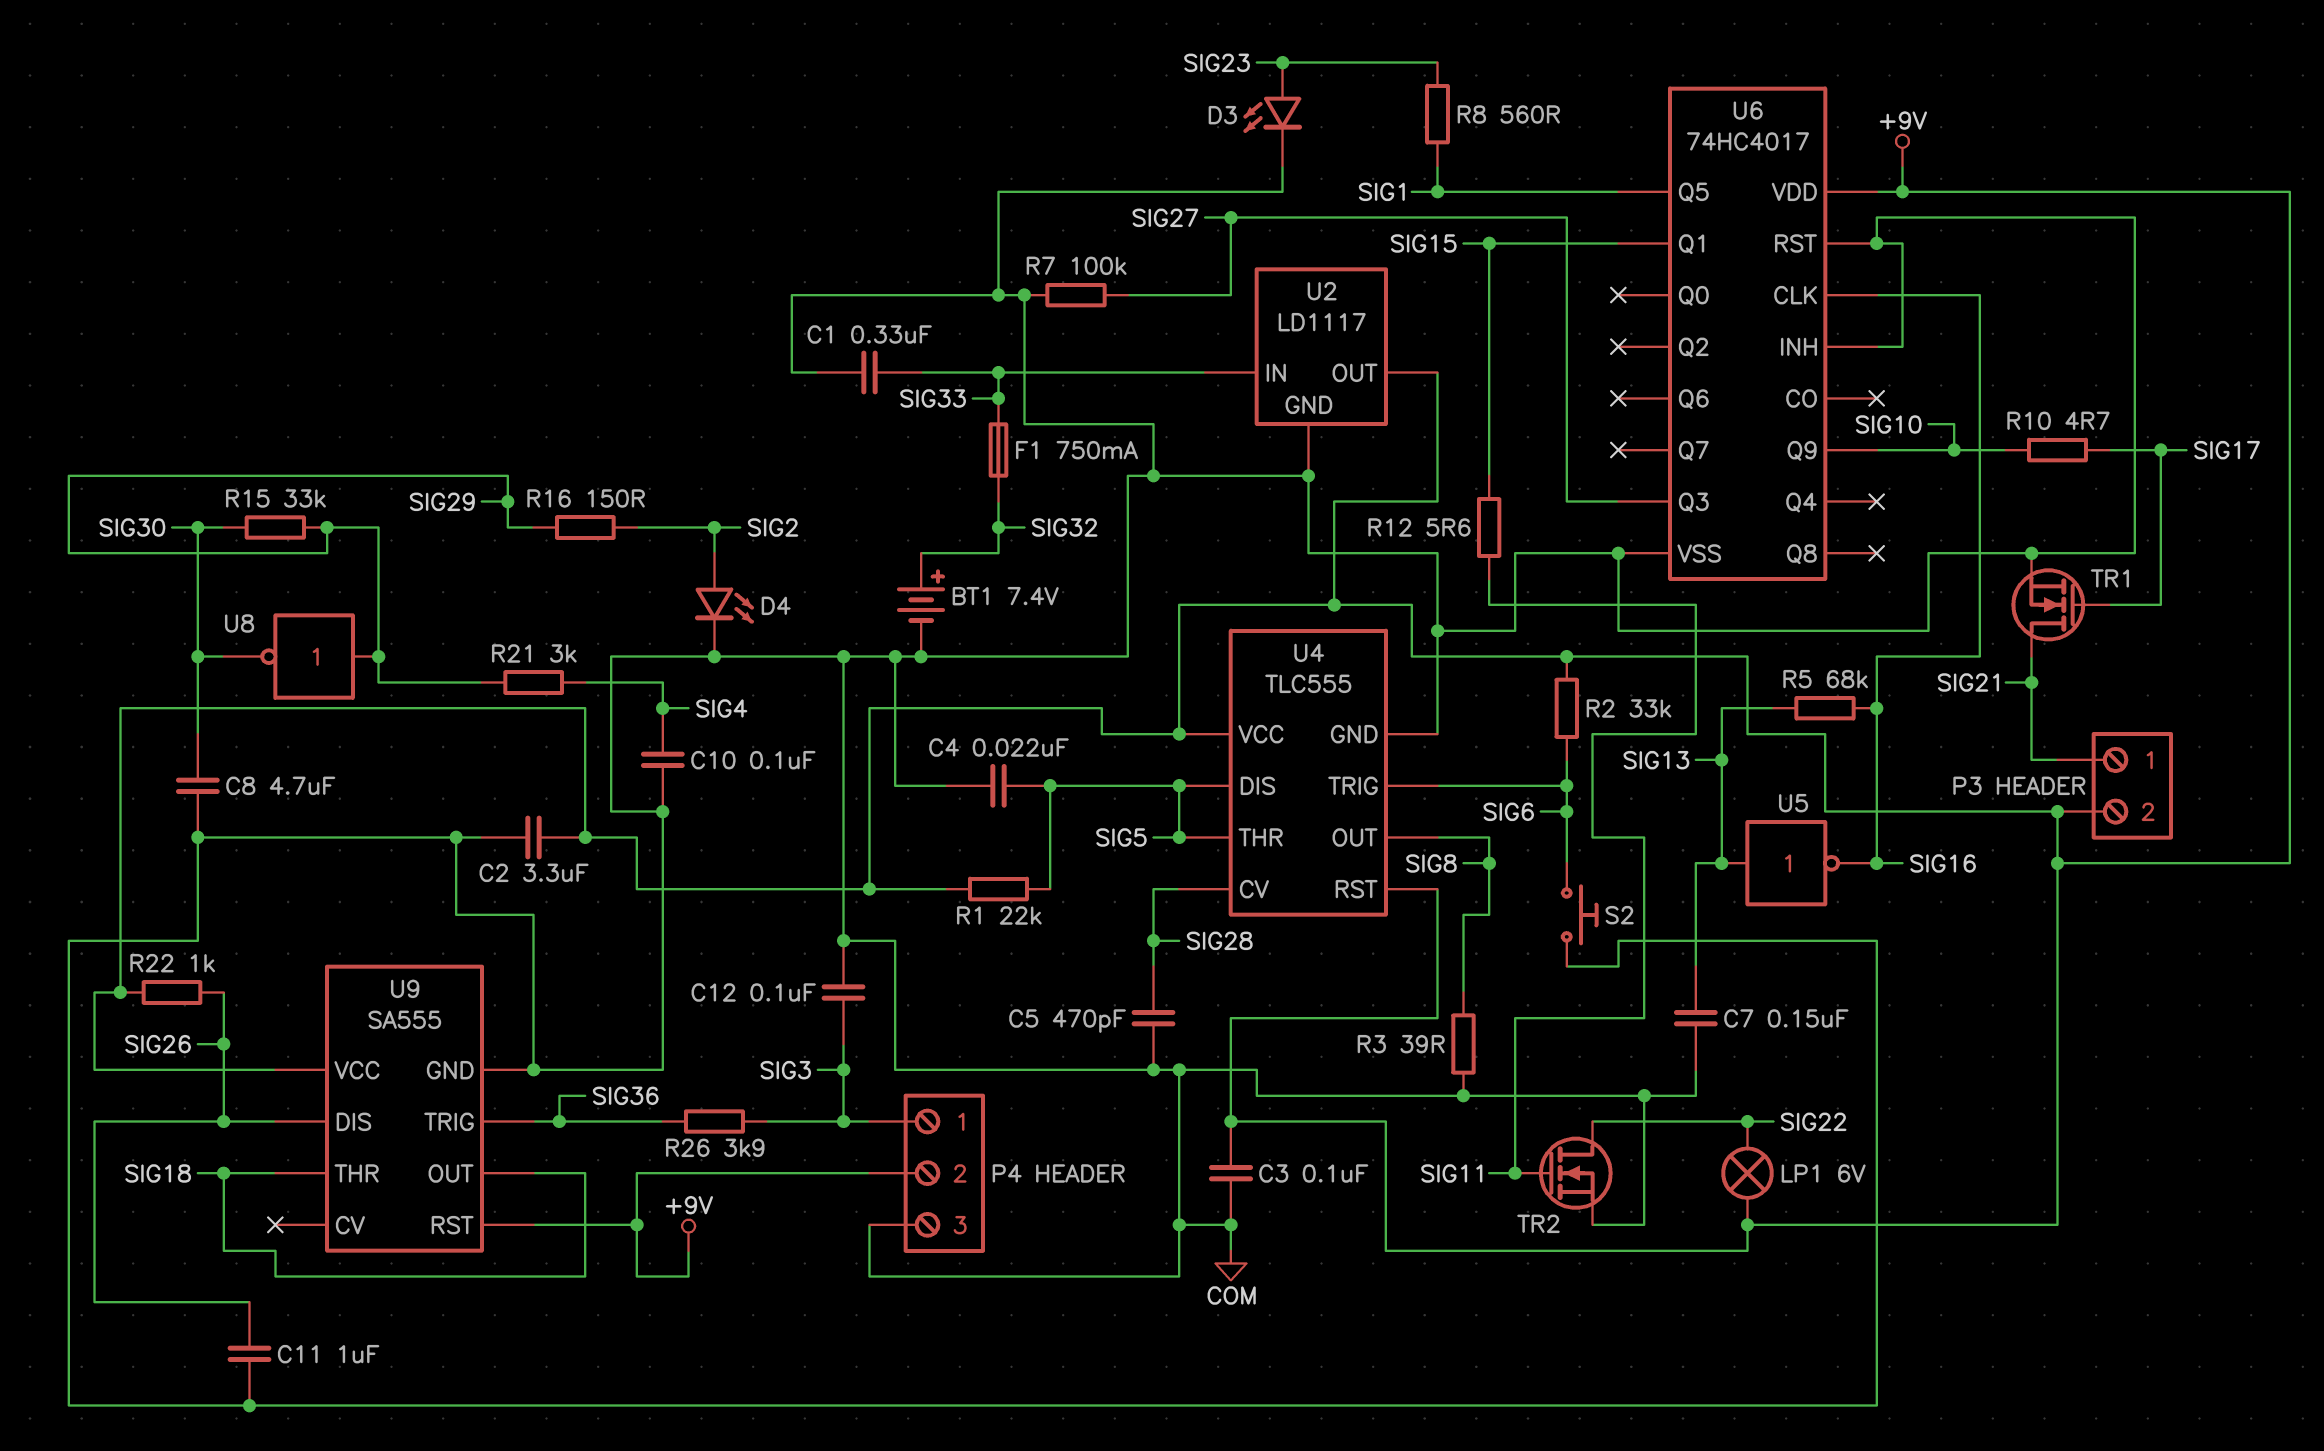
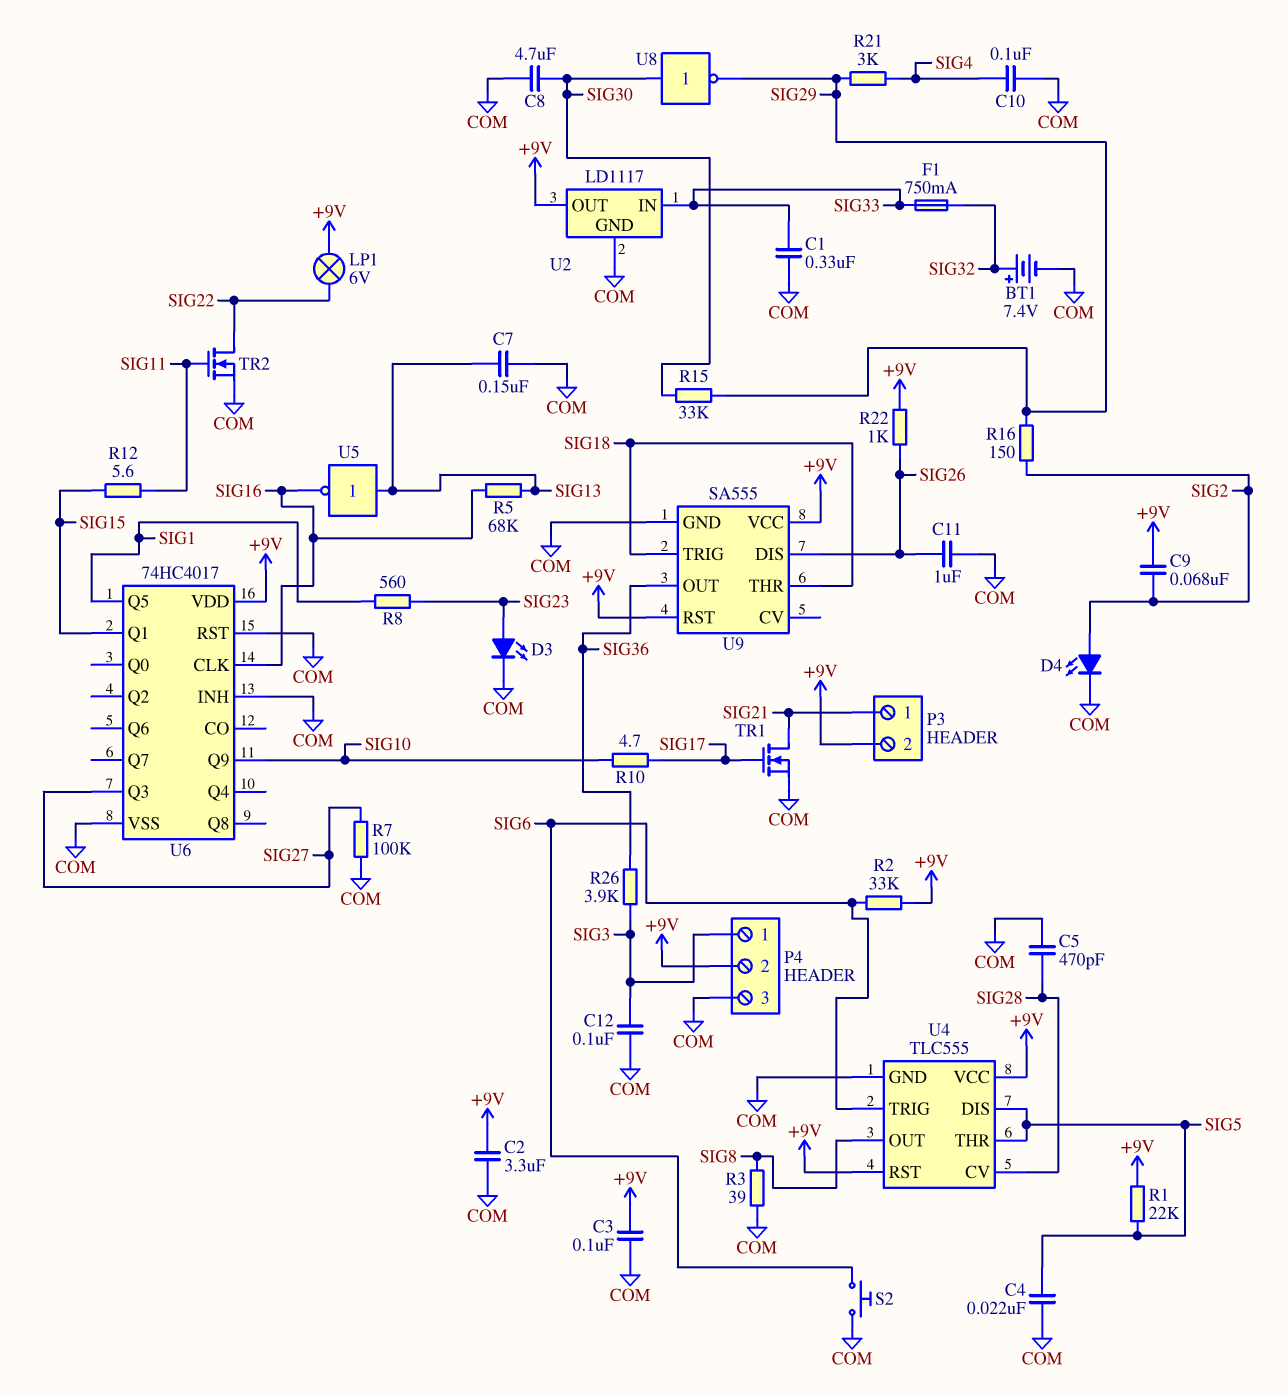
C9: none -> 68nF (+9V, SIG2)
U8: NOT (in SIG29, out SIG30) -> NOT (in SIG30, out SIG29)
U9 pin OUT: SIG18 -> SIG36
U9 pin TRIG: SIG36 -> SIG18

